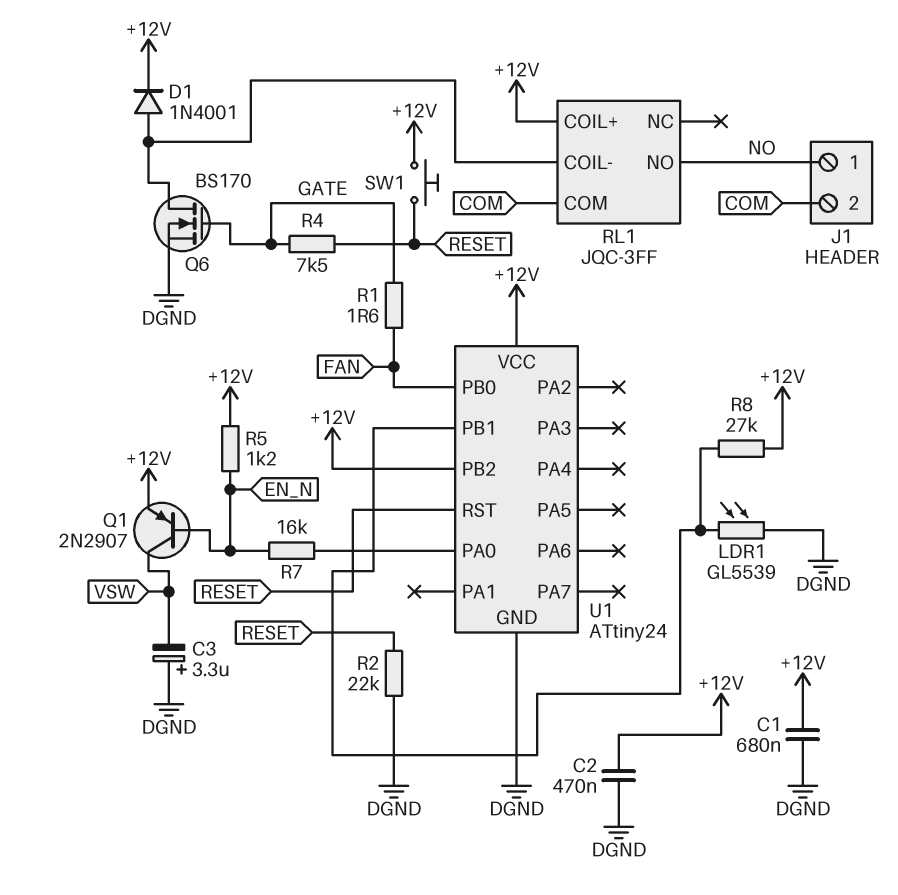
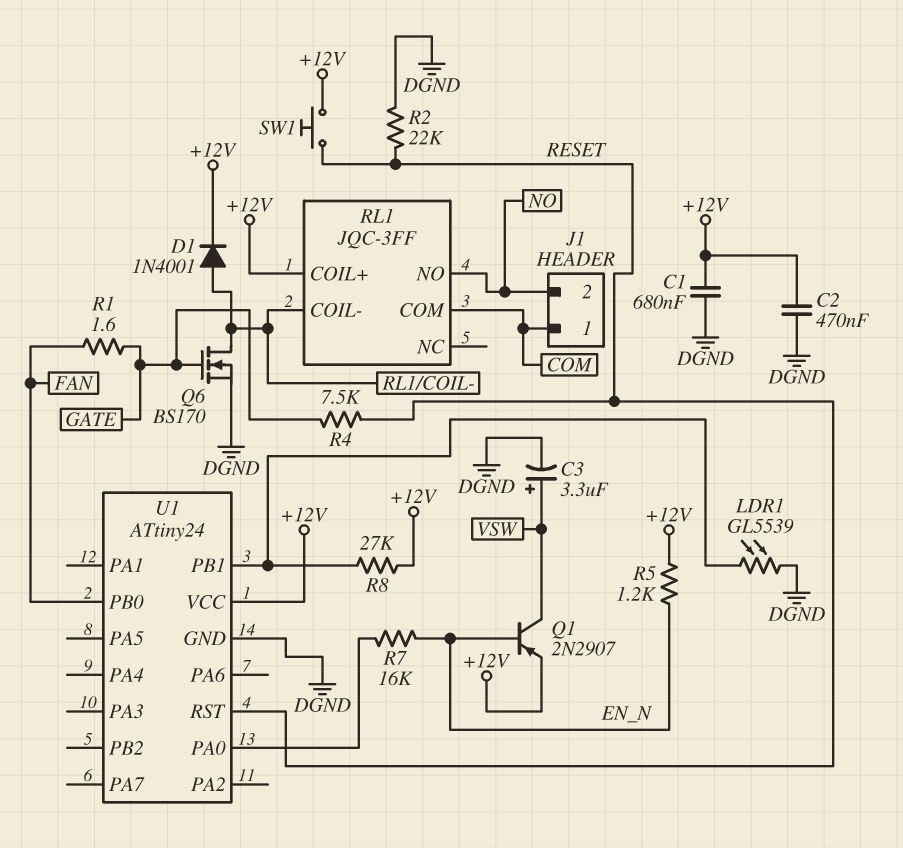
C3: 3.3uF (plus DGND, minus VSW) -> 3.3uF (plus VSW, minus DGND)
J1 pin 1: NO -> COM
J1 pin 2: COM -> NO
U1 pin PB2: +12V -> none

